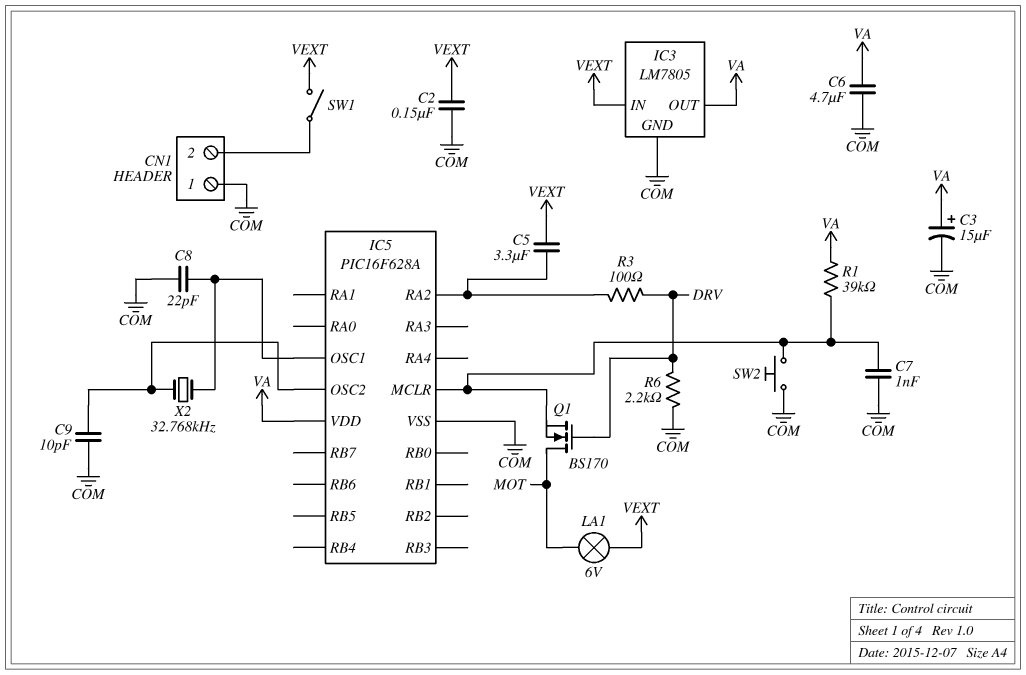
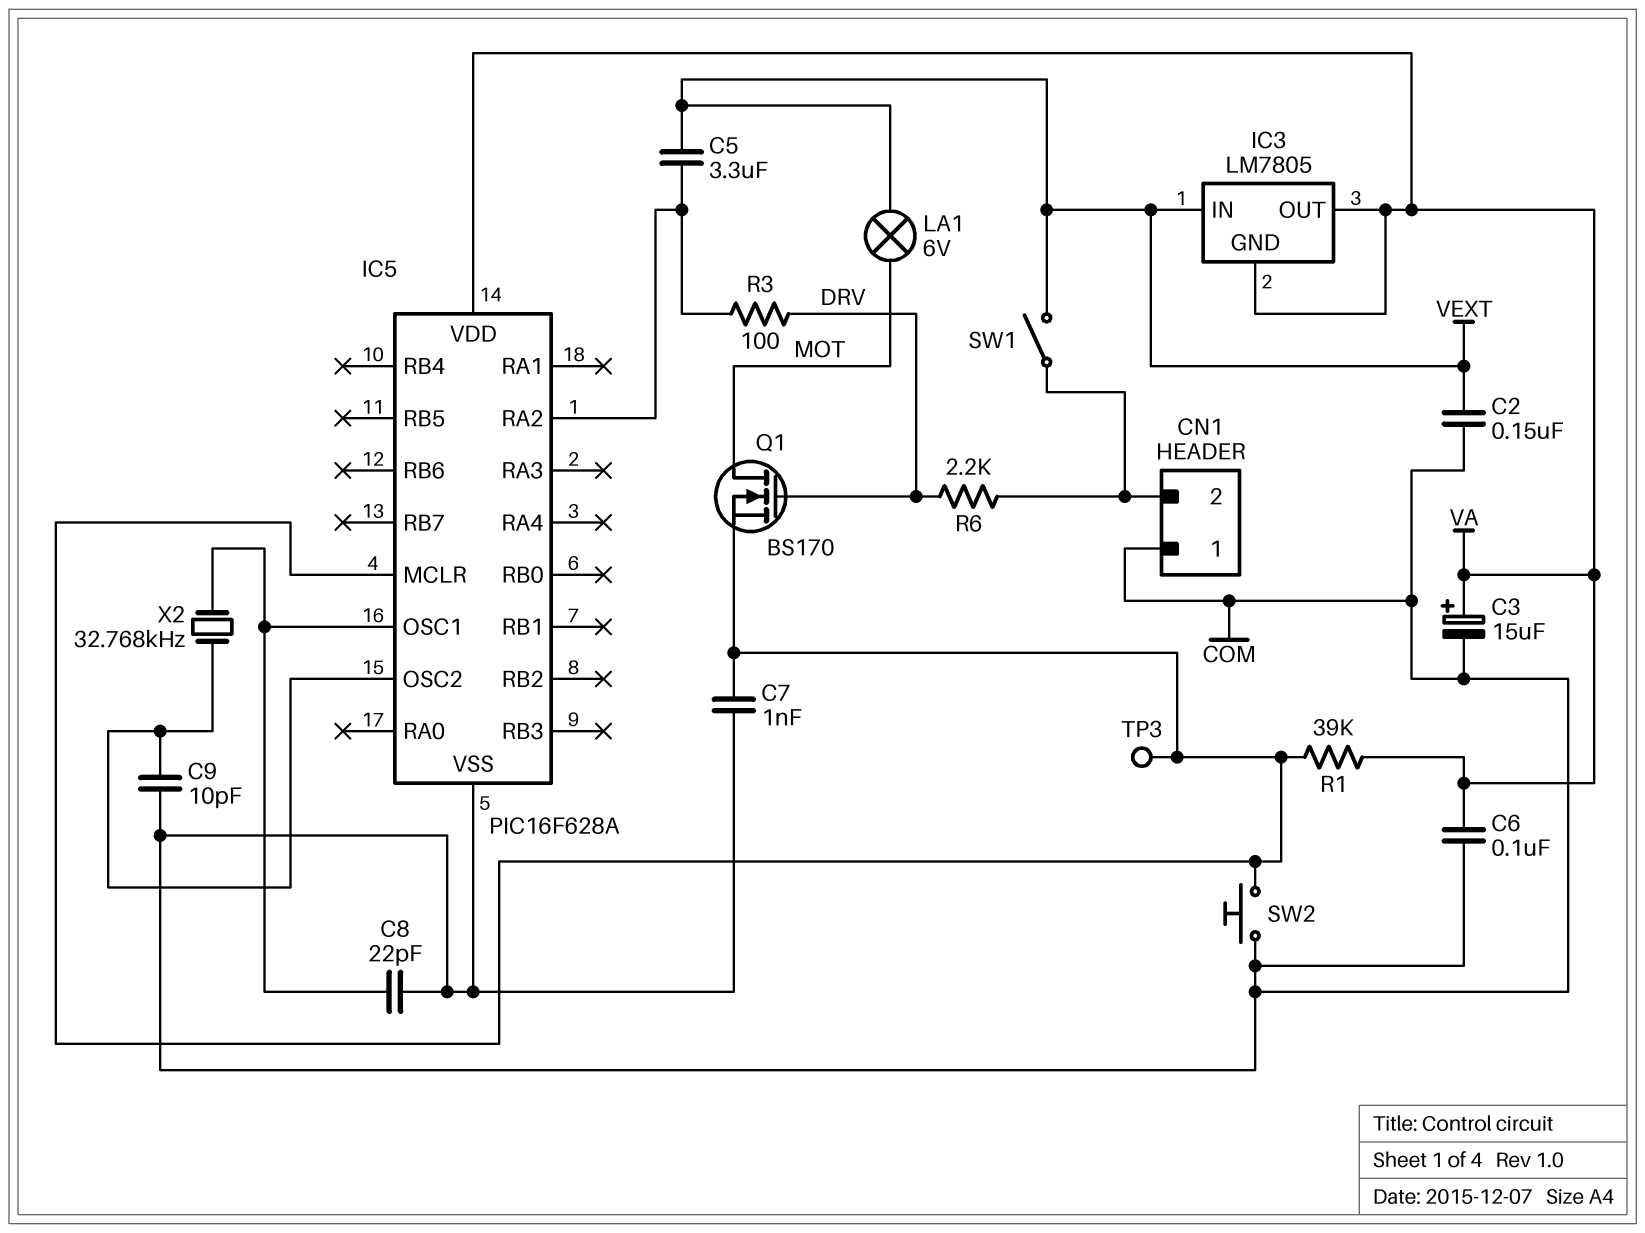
C6: 4.7uF (COM, VA) -> 100nF (COM, VA)
IC3 pin GND: COM -> VA
R6: 2.2k (COM, DRV) -> 2.2k (CN1/2, DRV)
TP3: none -> test point (IC5/MCLR)

